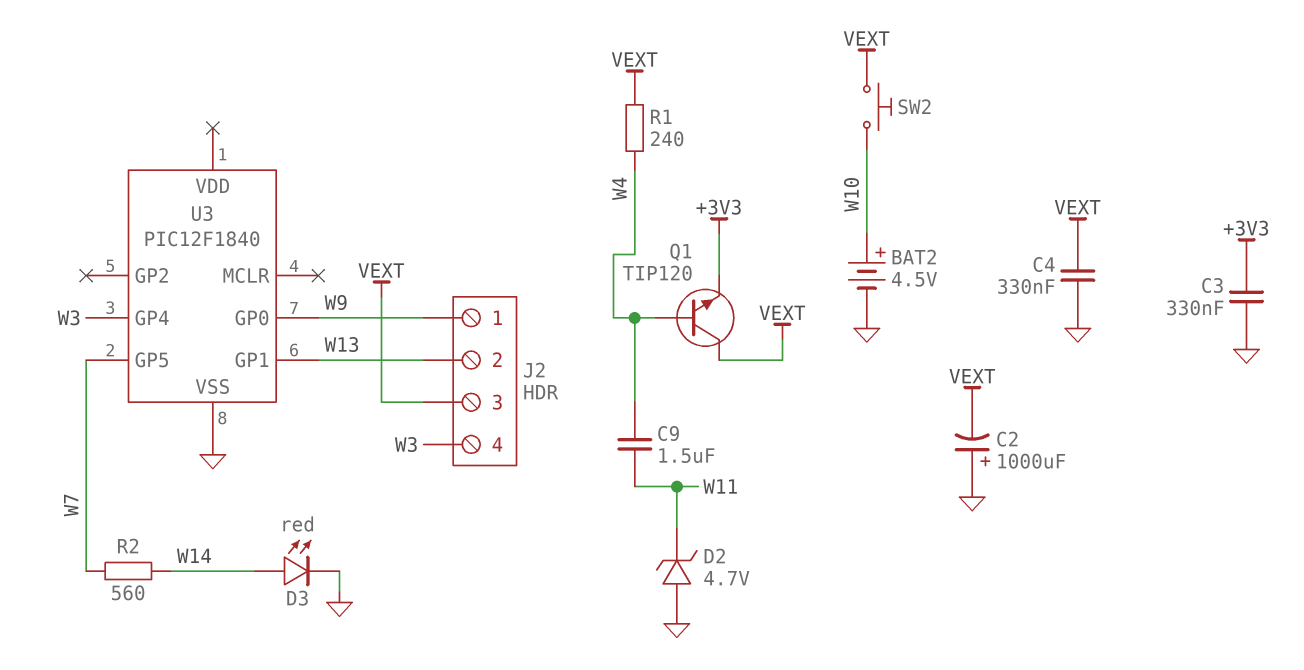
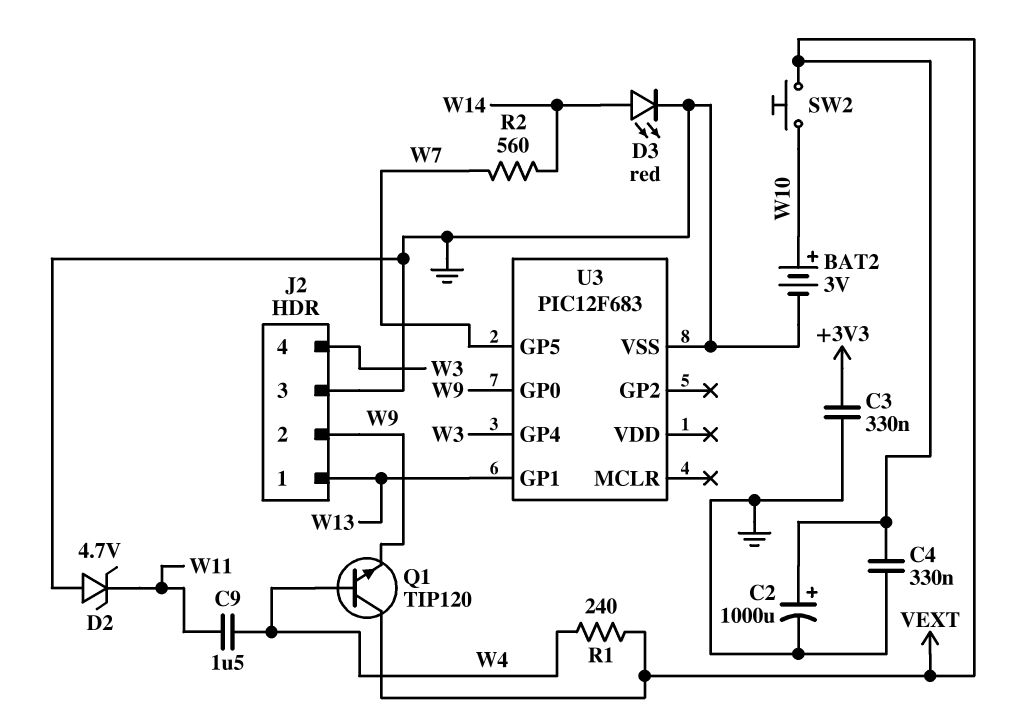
BAT2: 4.5V (plus W10, minus GND) -> 3V (plus W10, minus GND)
C2: 1000uF (plus GND, minus VEXT) -> 1000uF (plus VEXT, minus GND)
J2 pin 1: W9 -> W13
J2 pin 2: W13 -> W9
J2 pin 3: VEXT -> GND
Q1: NPN TIP120 (B W4, C VEXT, E +3V3) -> NPN TIP120 (B W4, C VEXT, E W9)
U3: PIC12F1840 -> PIC12F683

